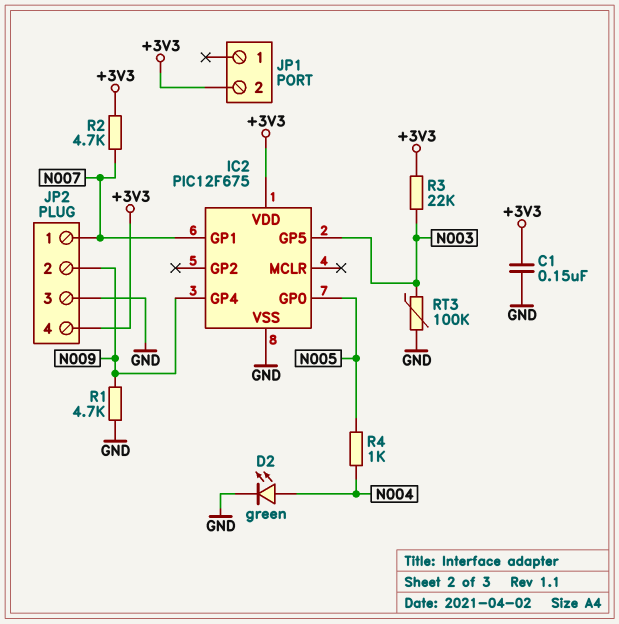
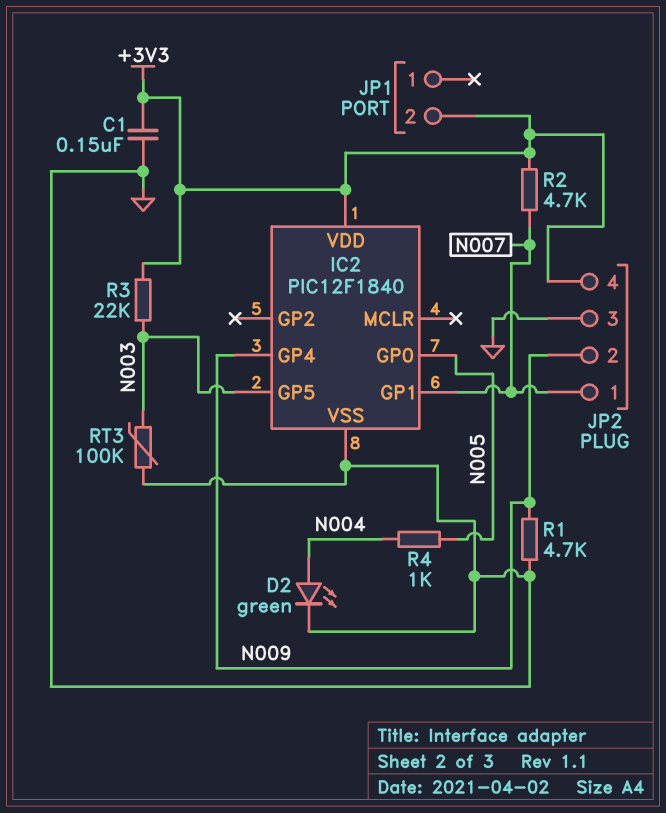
IC2: PIC12F675 -> PIC12F1840

